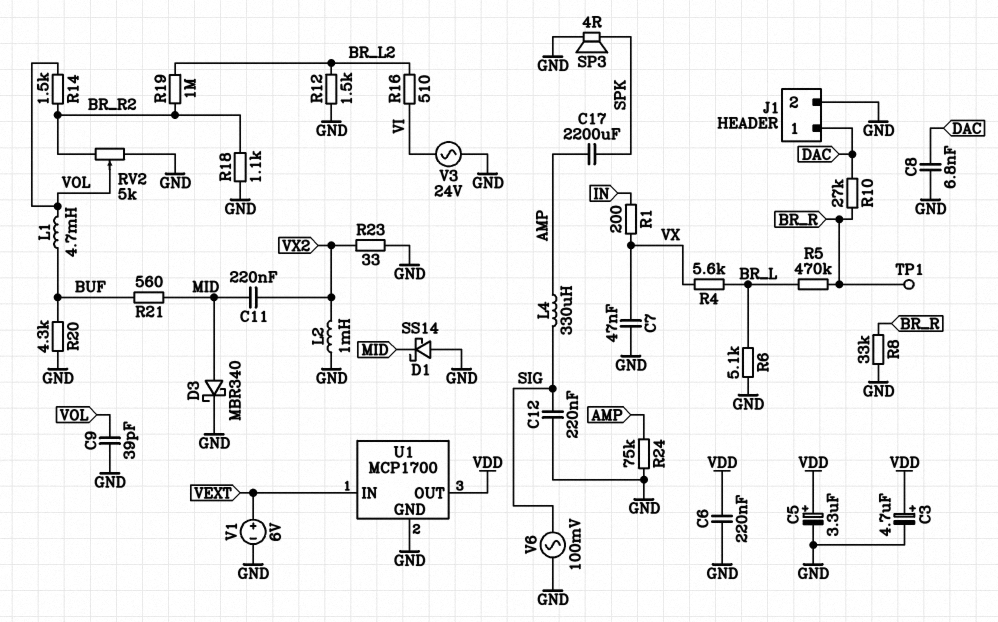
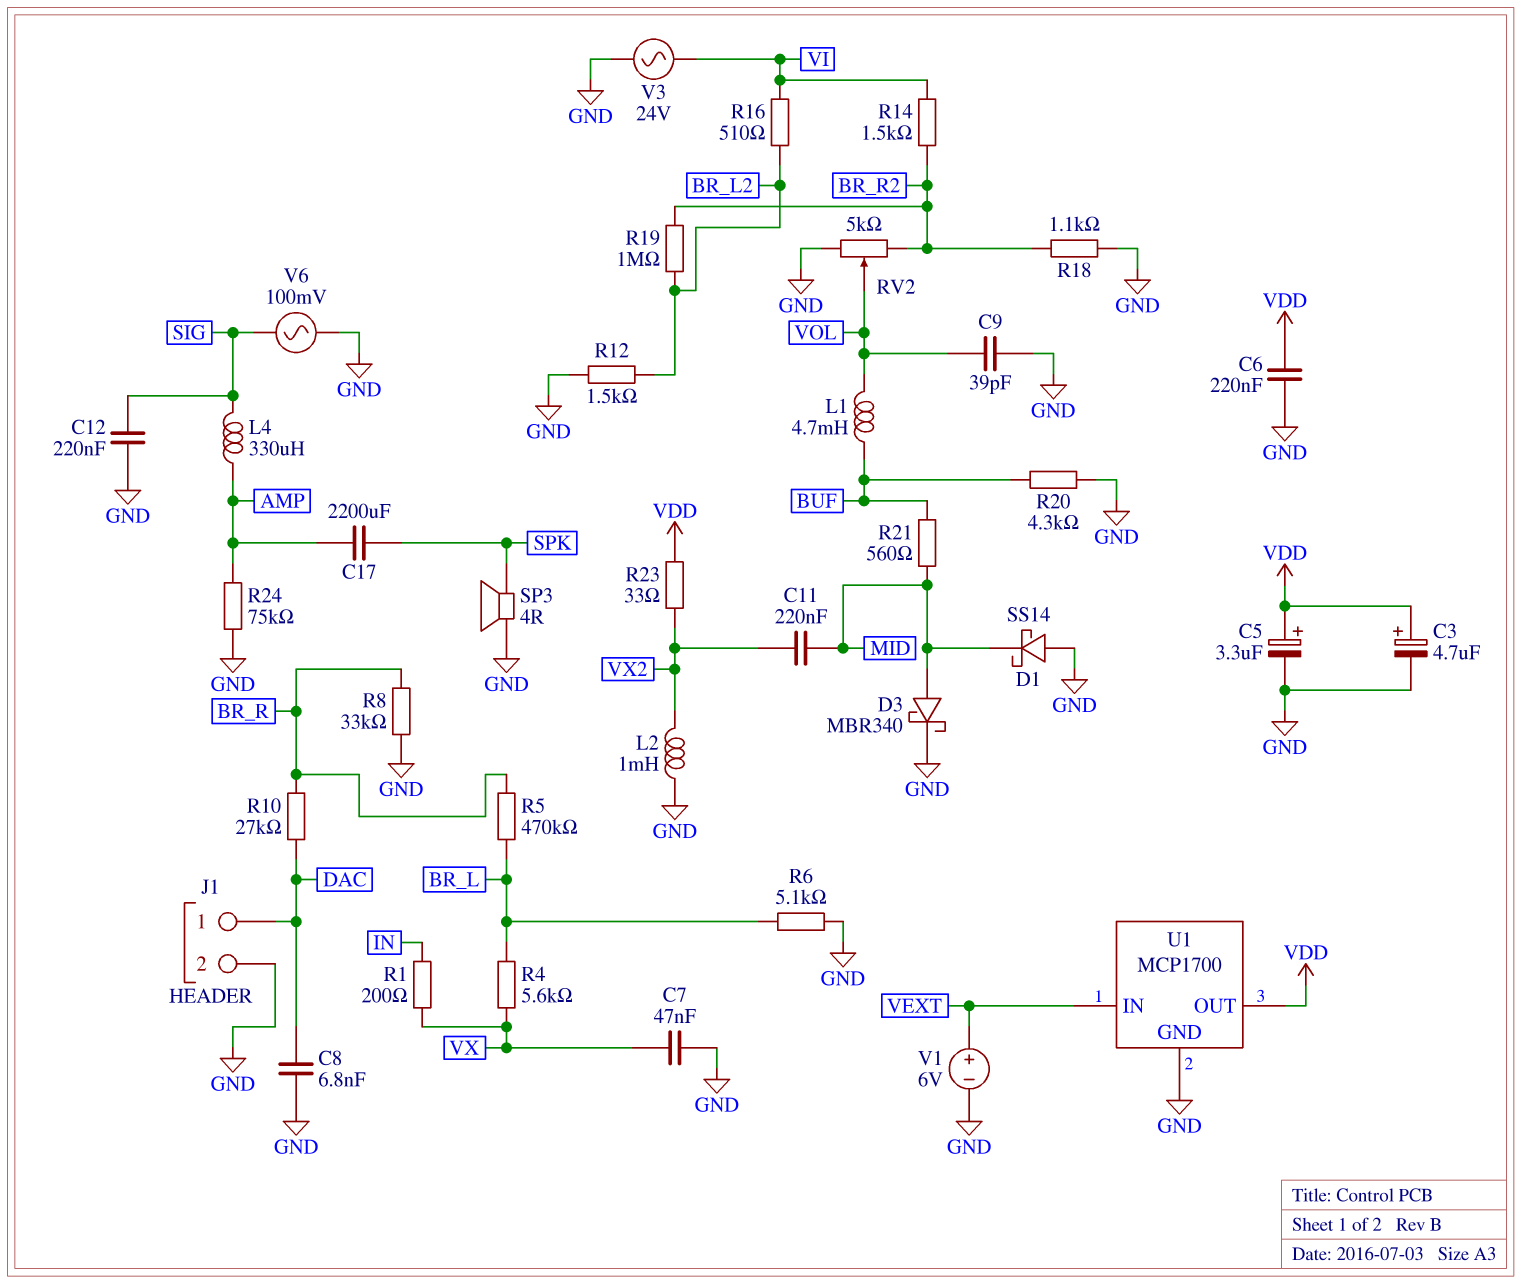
R14: 1.5k (BR_R2, VOL) -> 1.5k (BR_R2, VI)
R23: 33 (GND, VX2) -> 33 (VDD, VX2)
TP1: test point (BR_R) -> none

